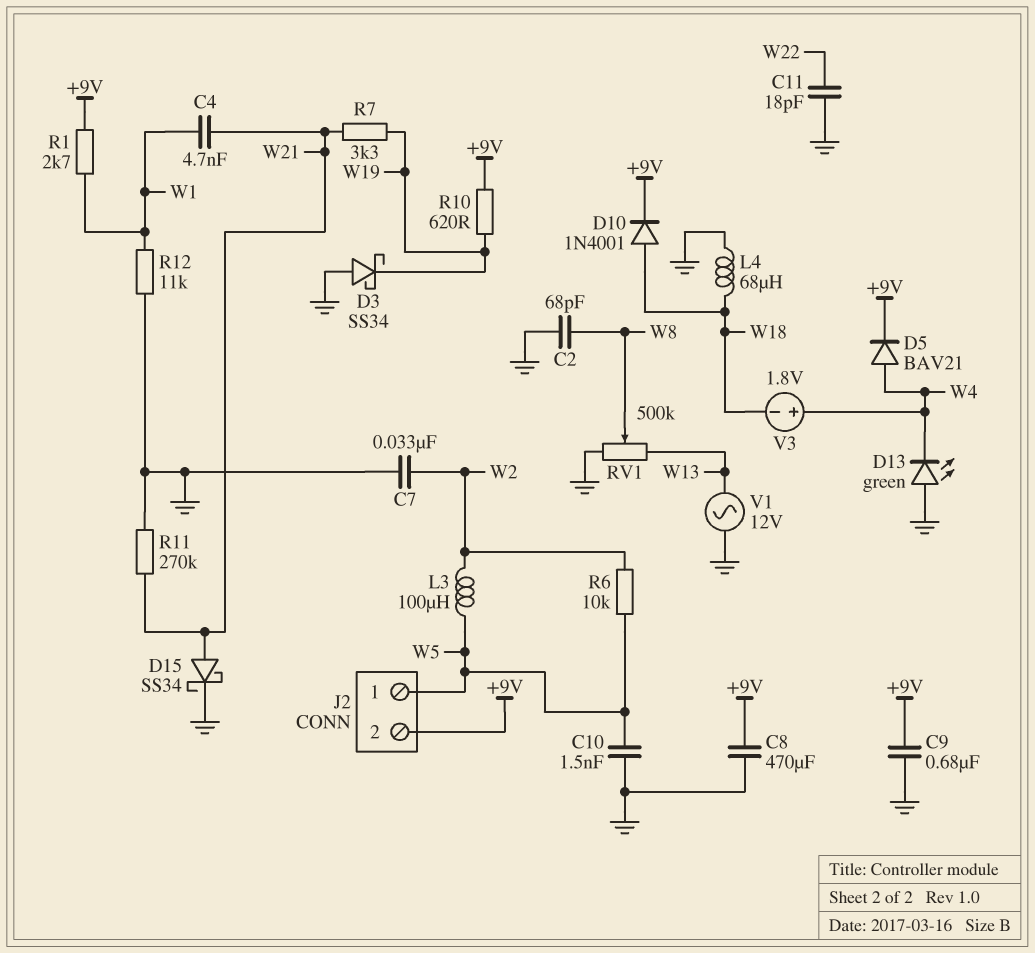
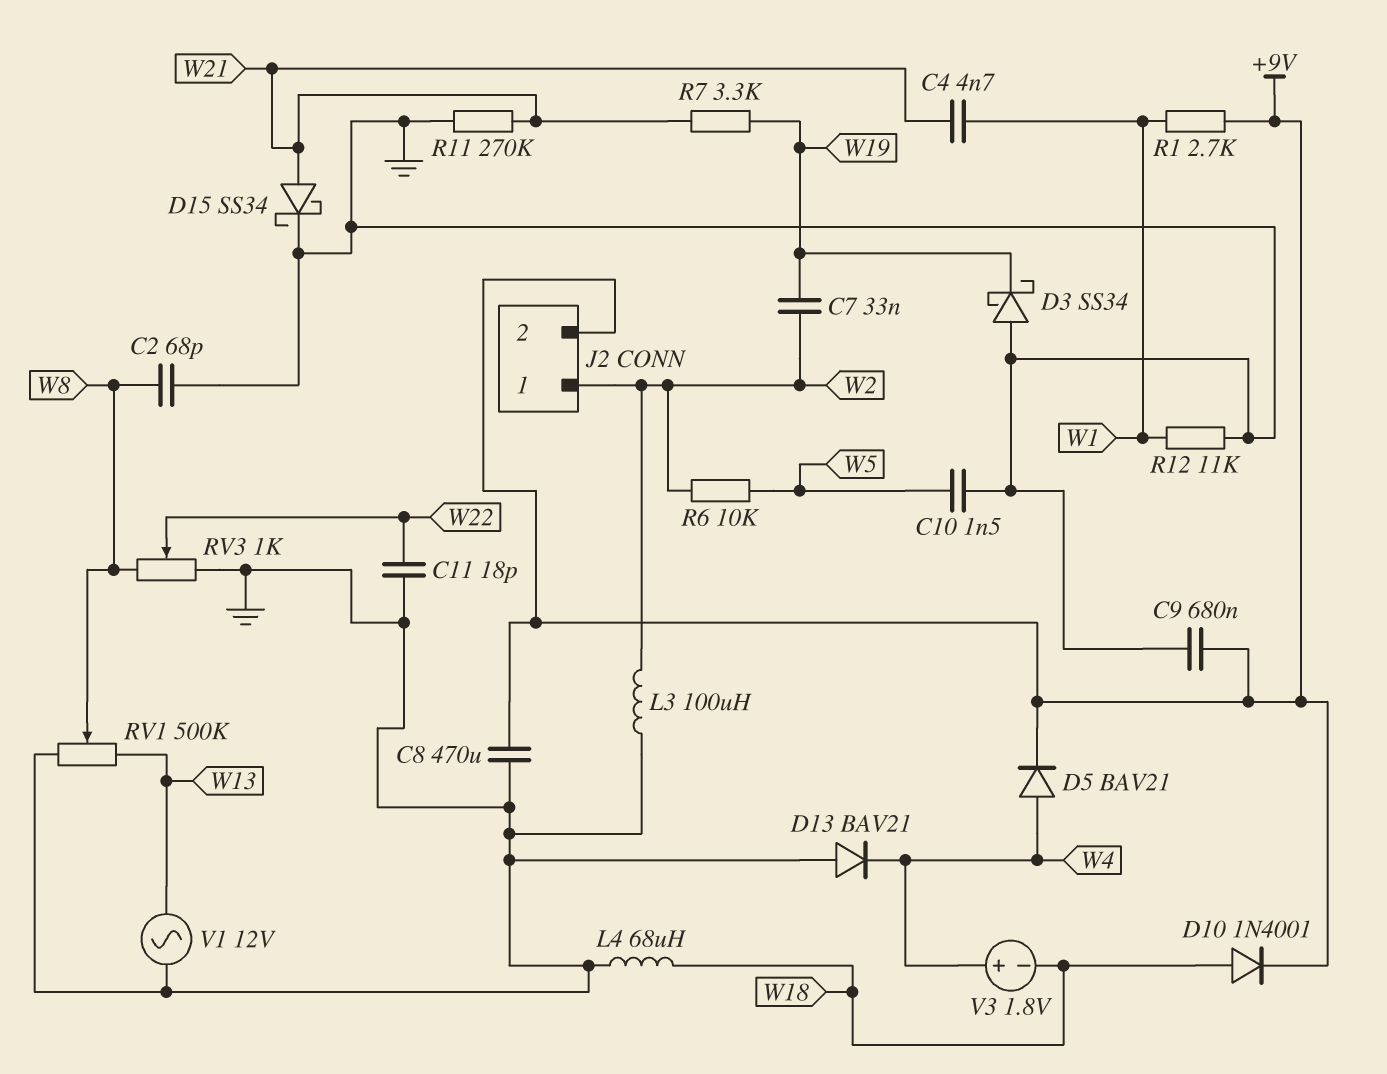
C7: 33nF (GND, W2) -> 33nF (W2, W19)
D13: LED green (A GND, K W4) -> diode BAV21 (A GND, K W4)
J2 pin 1: W5 -> W2
L3: 100uH (W2, W5) -> 100uH (GND, W2)
R10: 620 (+9V, W19) -> none
RV3: none -> 1k (GND, W8, wiper W22)

